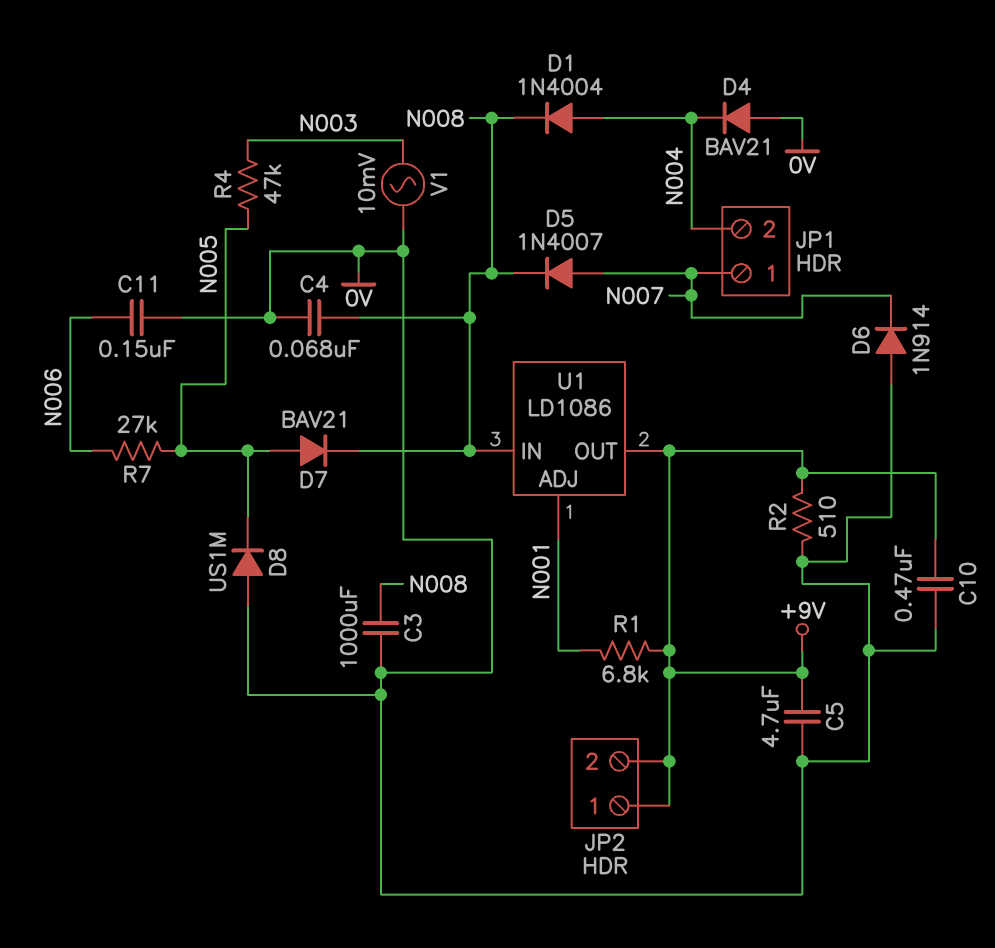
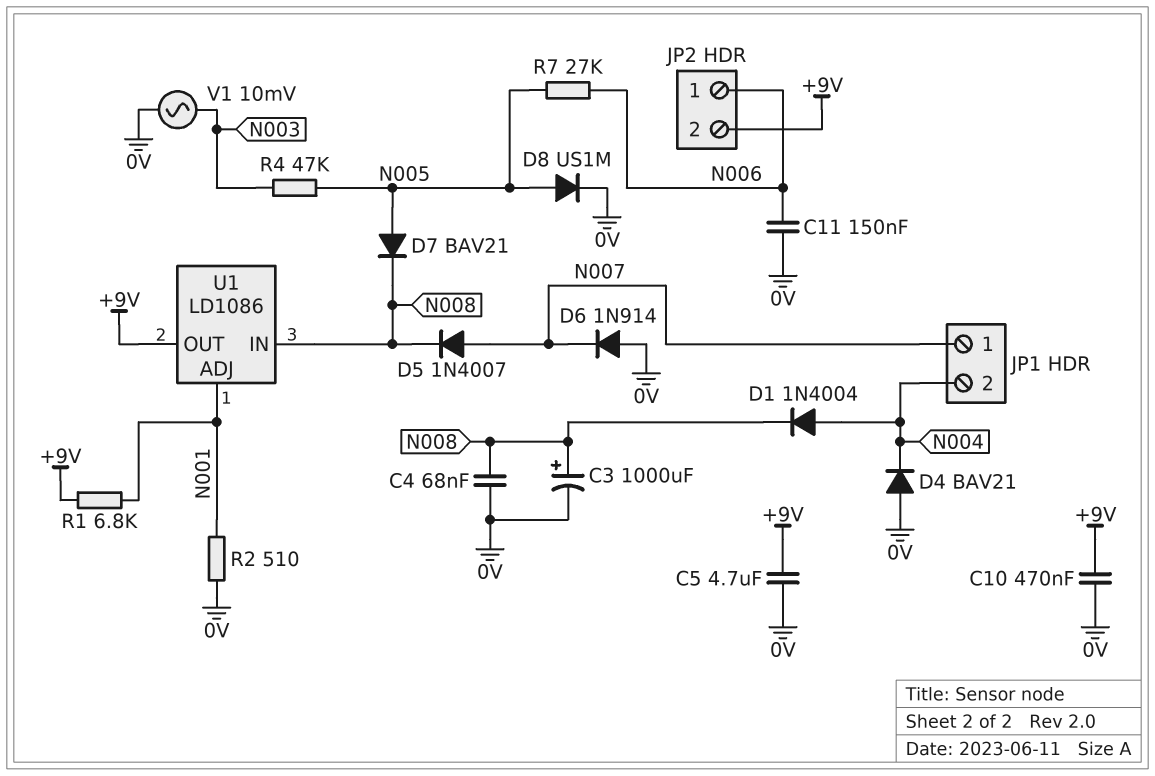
C3: 1000uF (0V, N008) -> 1000uF (plus N008, minus 0V)
D8: diode US1M (A 0V, K N005) -> diode US1M (A N005, K 0V)
JP2 pin 1: +9V -> N006
R2: 510 (+9V, 0V) -> 510 (0V, N001)

